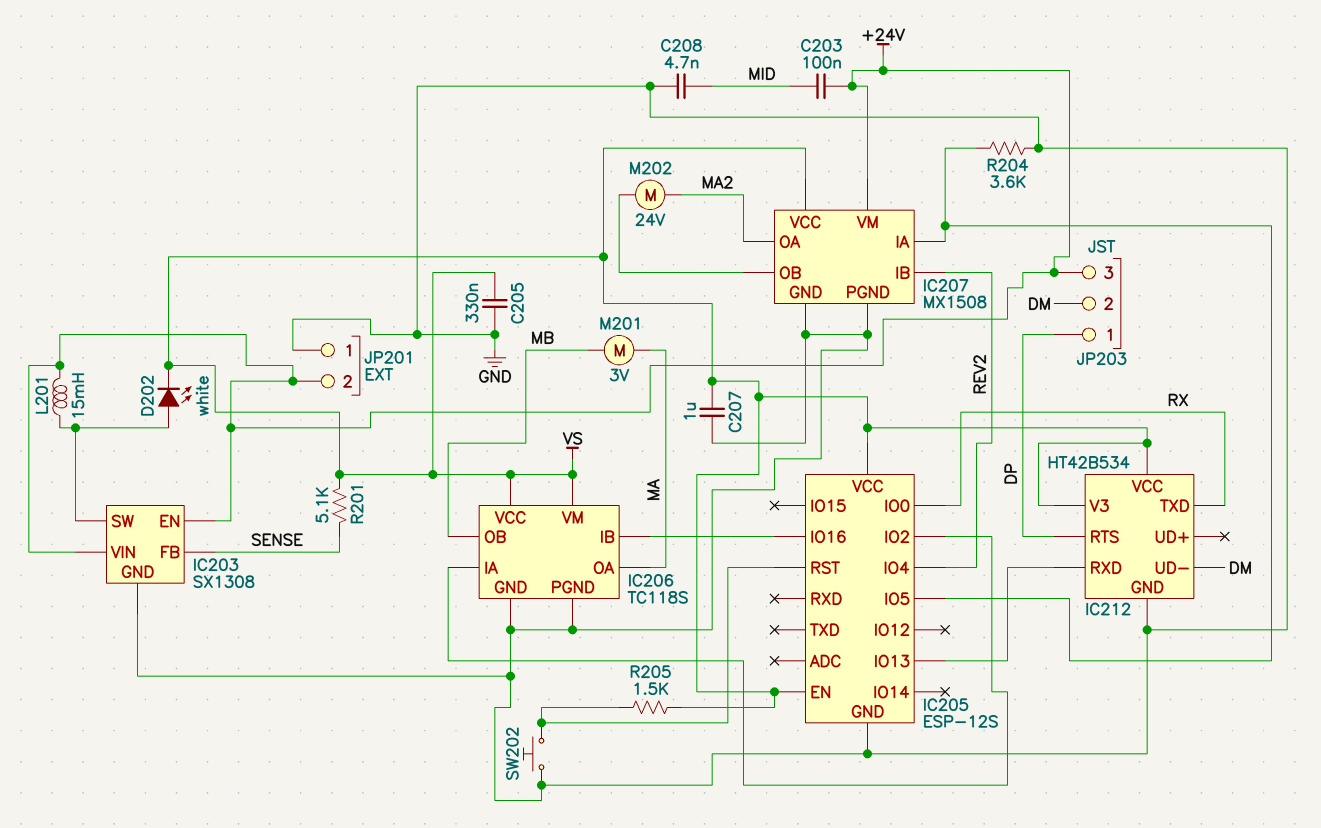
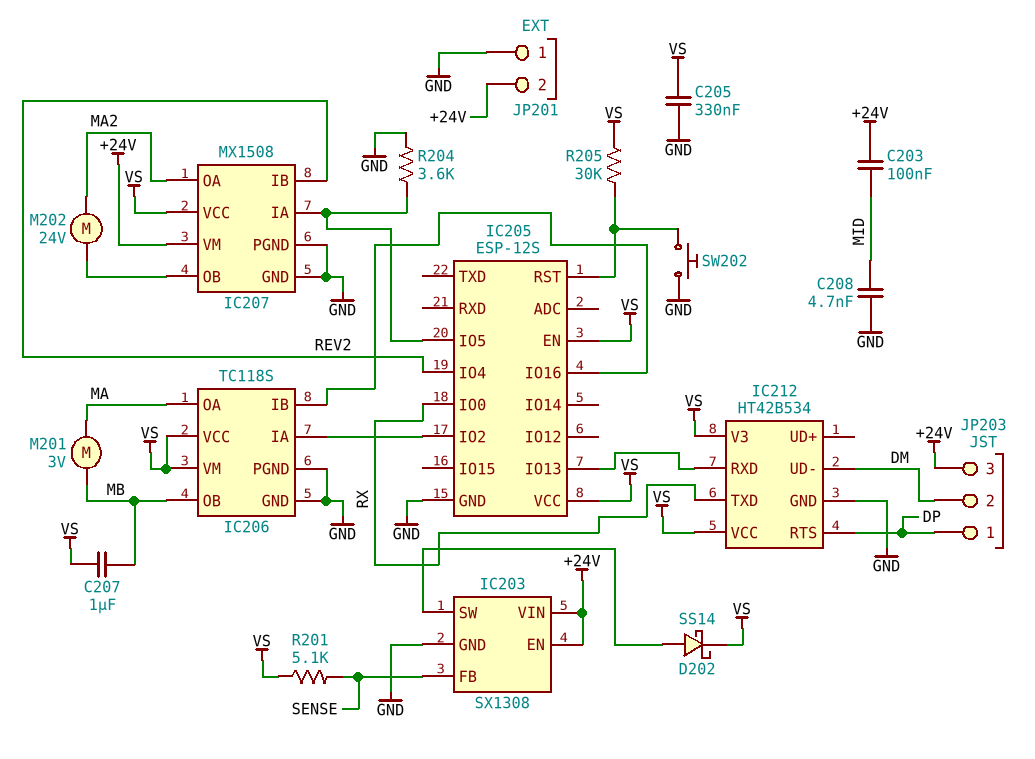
C207: 1uF (GND, VS) -> 1uF (MB, VS)
D202: LED white (A IC203/SW, K VS) -> schottky SS14 (A IC203/SW, K VS)
L201: 15mH (+24V, IC203/SW) -> none
R205: 1.5k (IC205/RST, VS) -> 30k (IC205/RST, VS)

